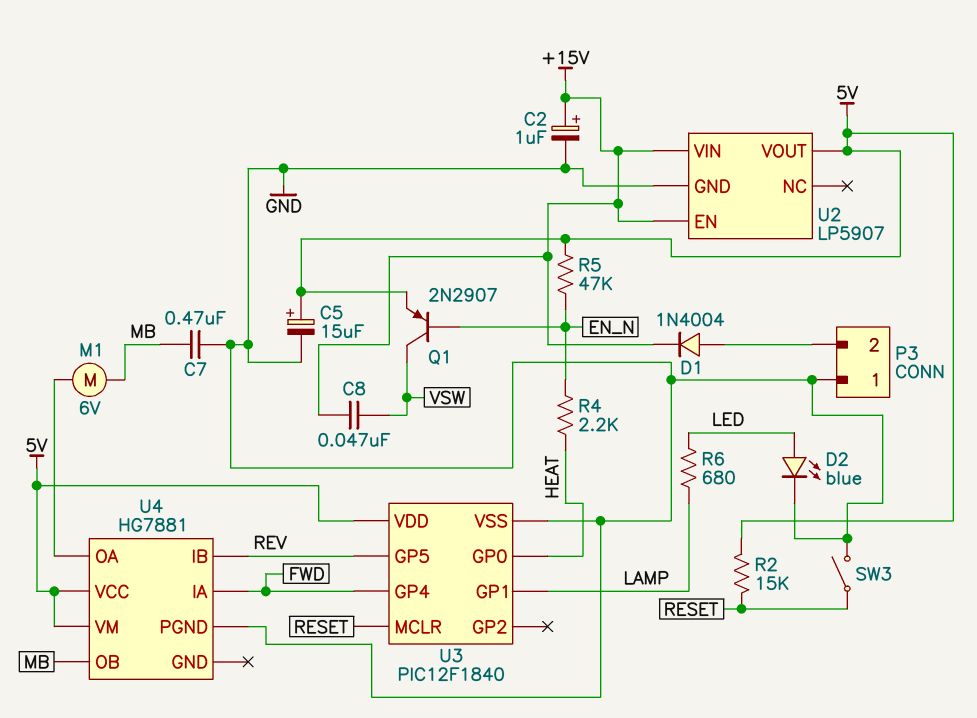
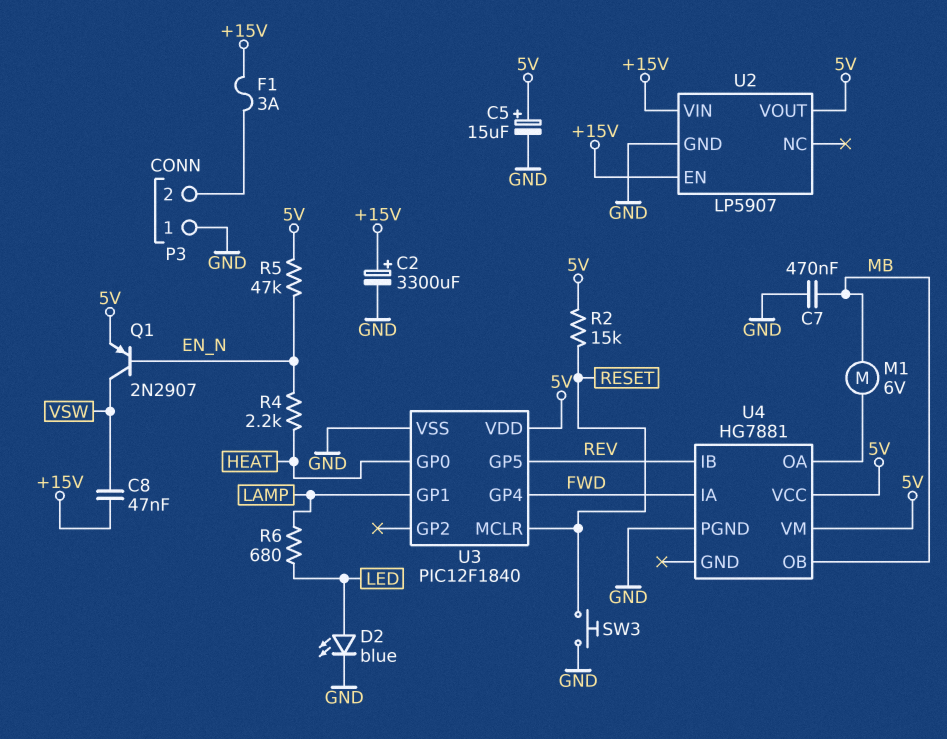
C2: 1uF (plus +15V, minus GND) -> 3300uF (plus +15V, minus GND)
D1: diode 1N4004 (A P3/2, K +15V) -> none
F1: none -> 3A (+15V, P3/2)
SW3: switch (GND, RESET) -> button (GND, RESET)

